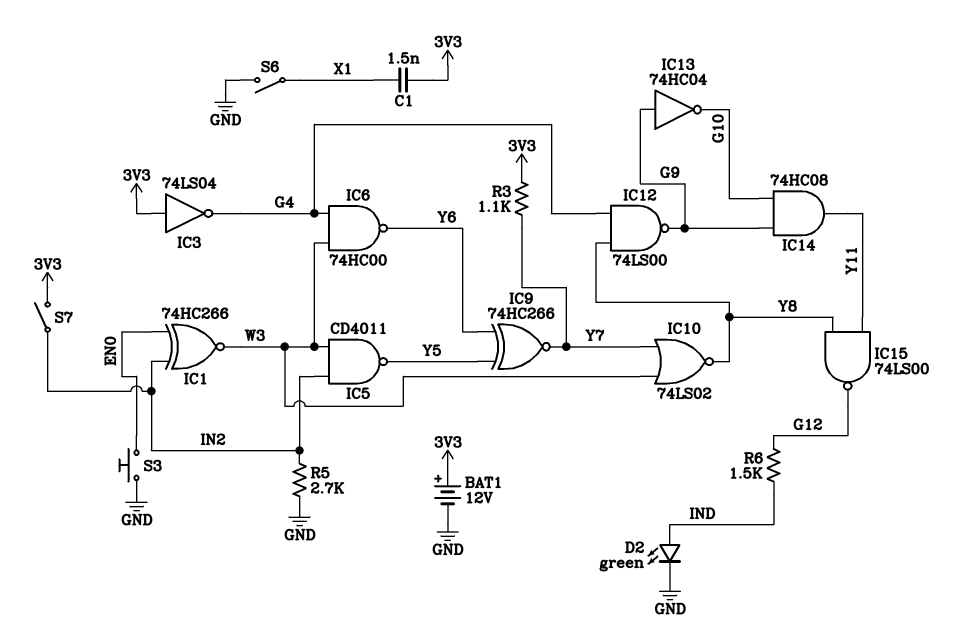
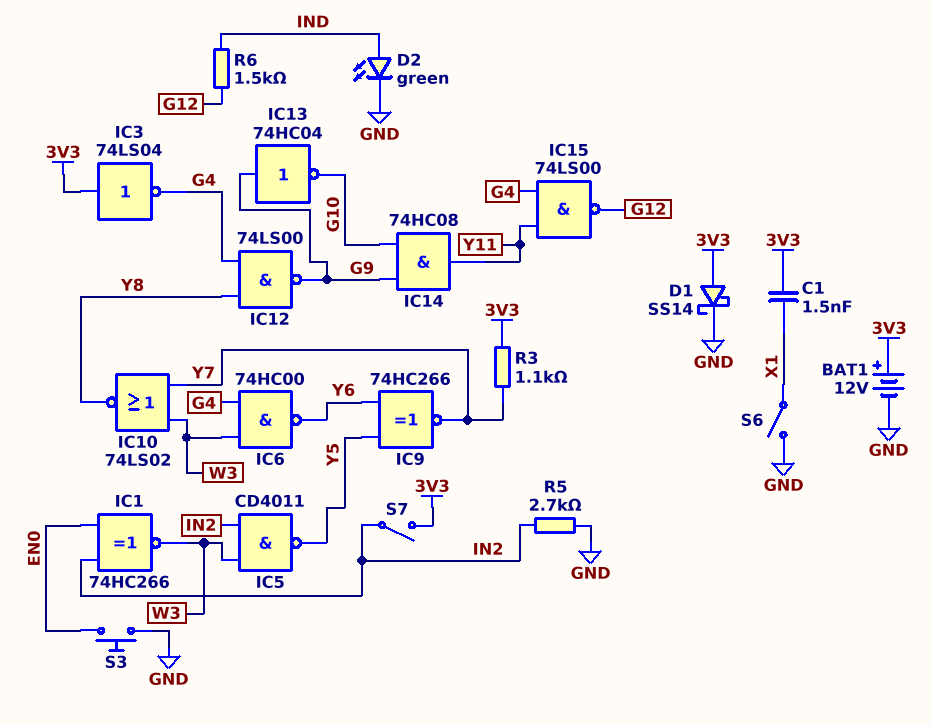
D1: none -> schottky SS14 (A 3V3, K GND)
IC15: NAND 74LS00 (in Y8, in Y11, out G12) -> NAND 74LS00 (in G4, in Y11, out G12)

